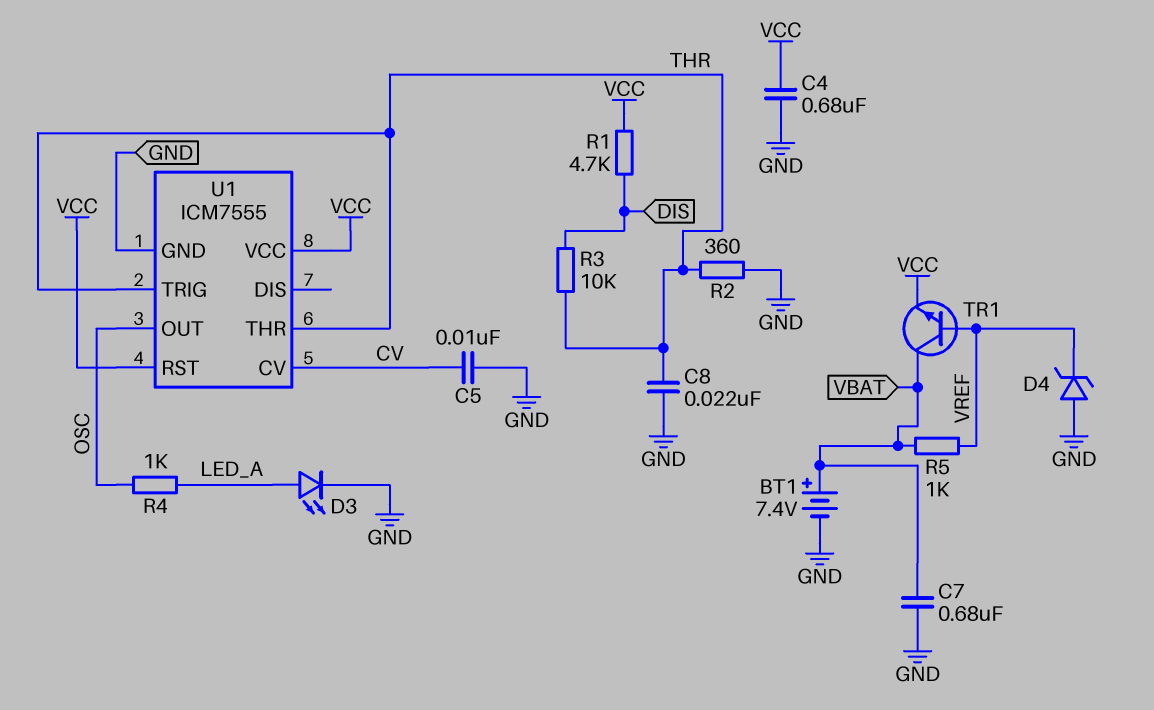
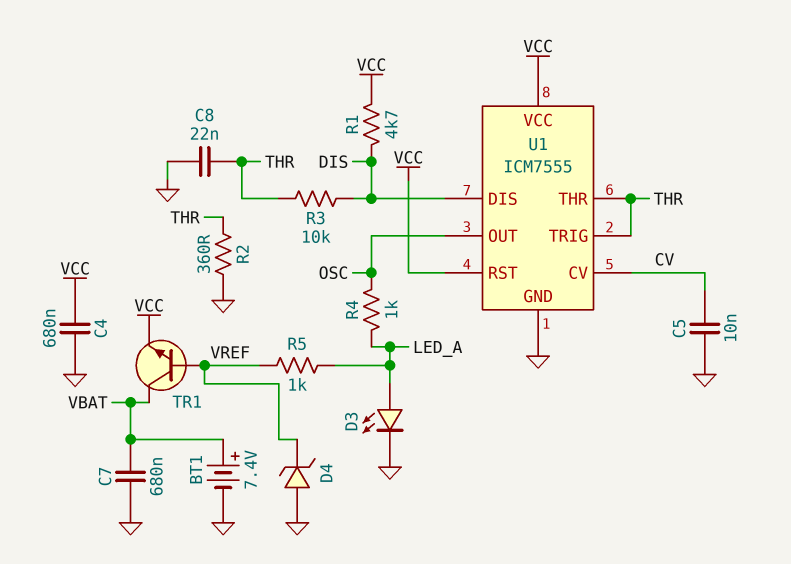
R5: 1k (VBAT, VREF) -> 1k (LED_A, VREF)
U1 pin DIS: none -> DIS

